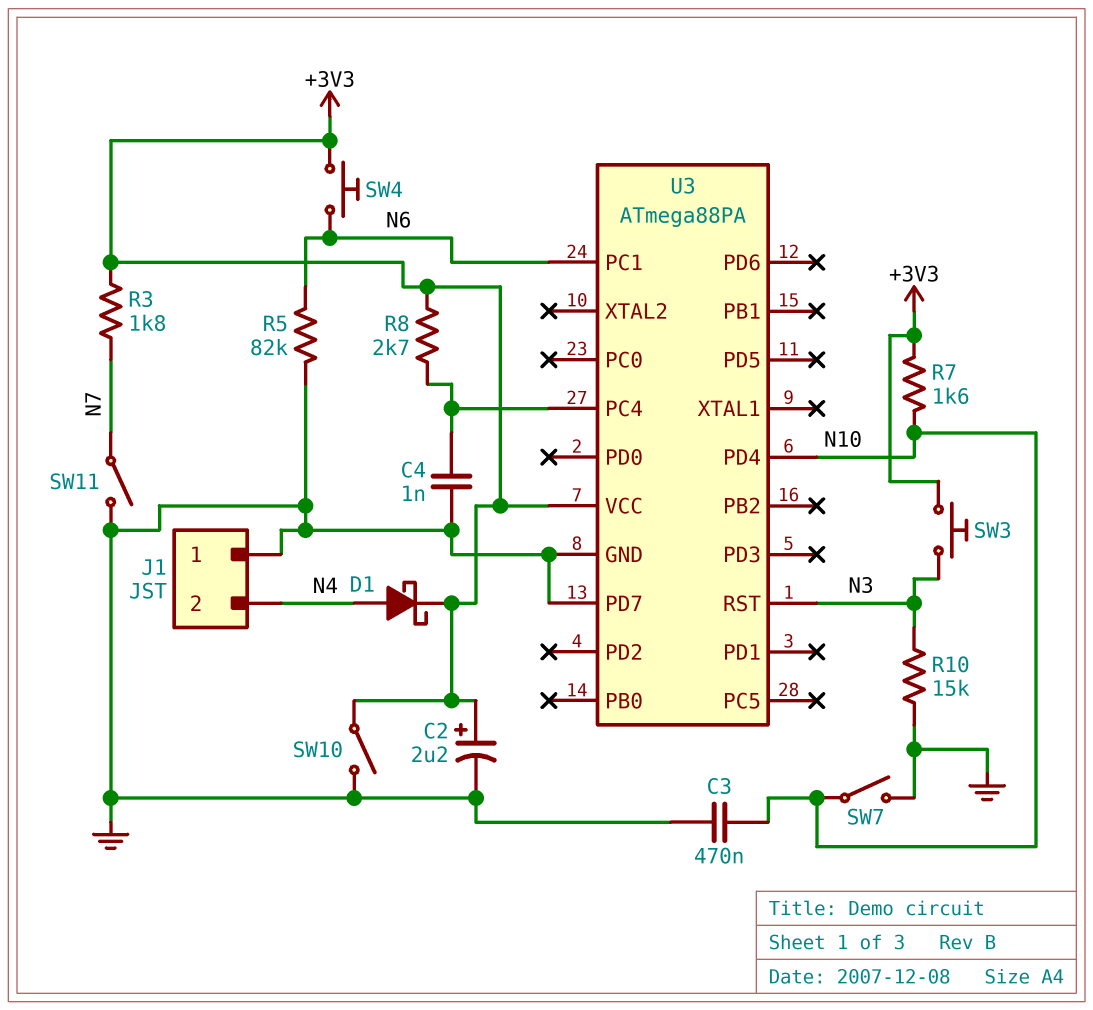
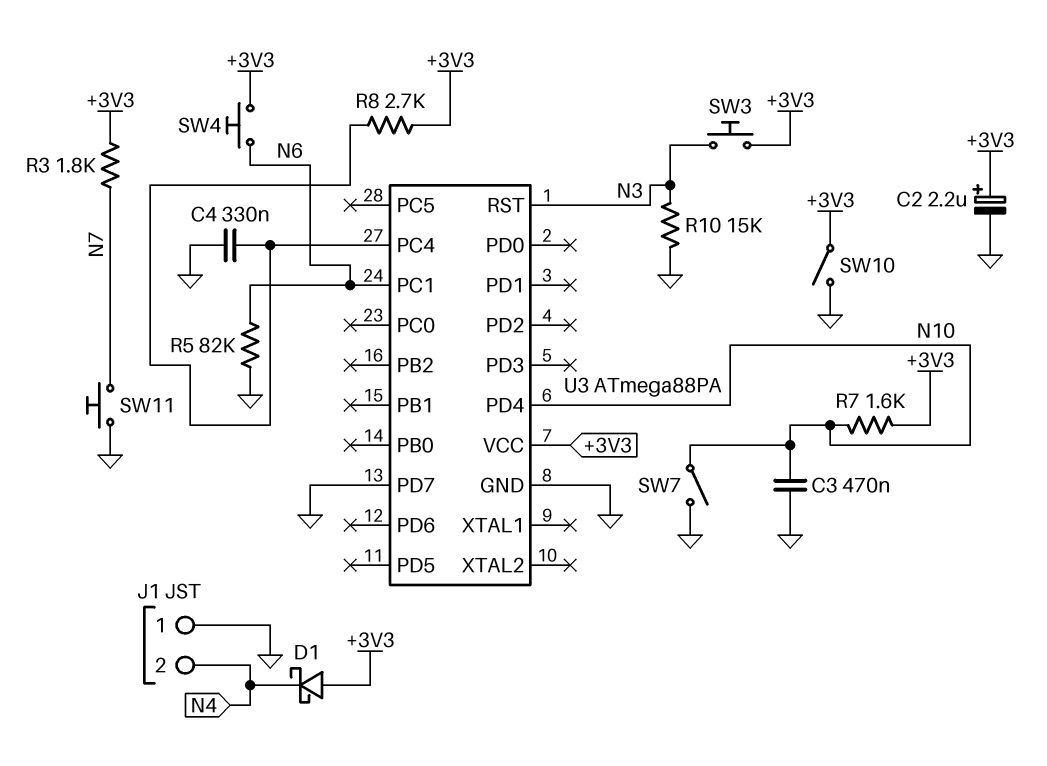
C4: 1nF (GND, U3/PC4) -> 330nF (GND, U3/PC4)
D1: schottky (A N4, K +3V3) -> schottky (A +3V3, K N4)
SW11: switch (GND, N7) -> button (GND, N7)

